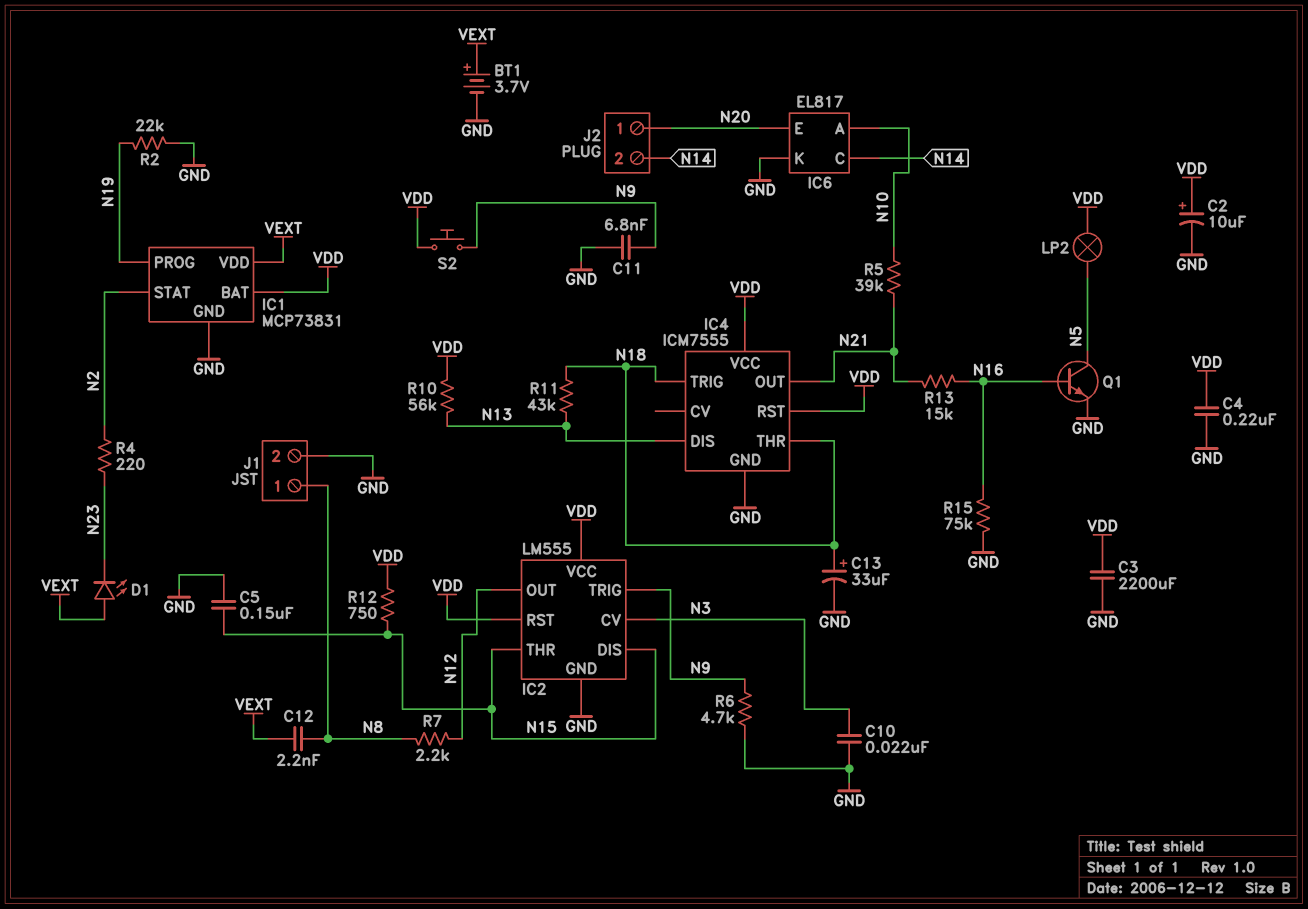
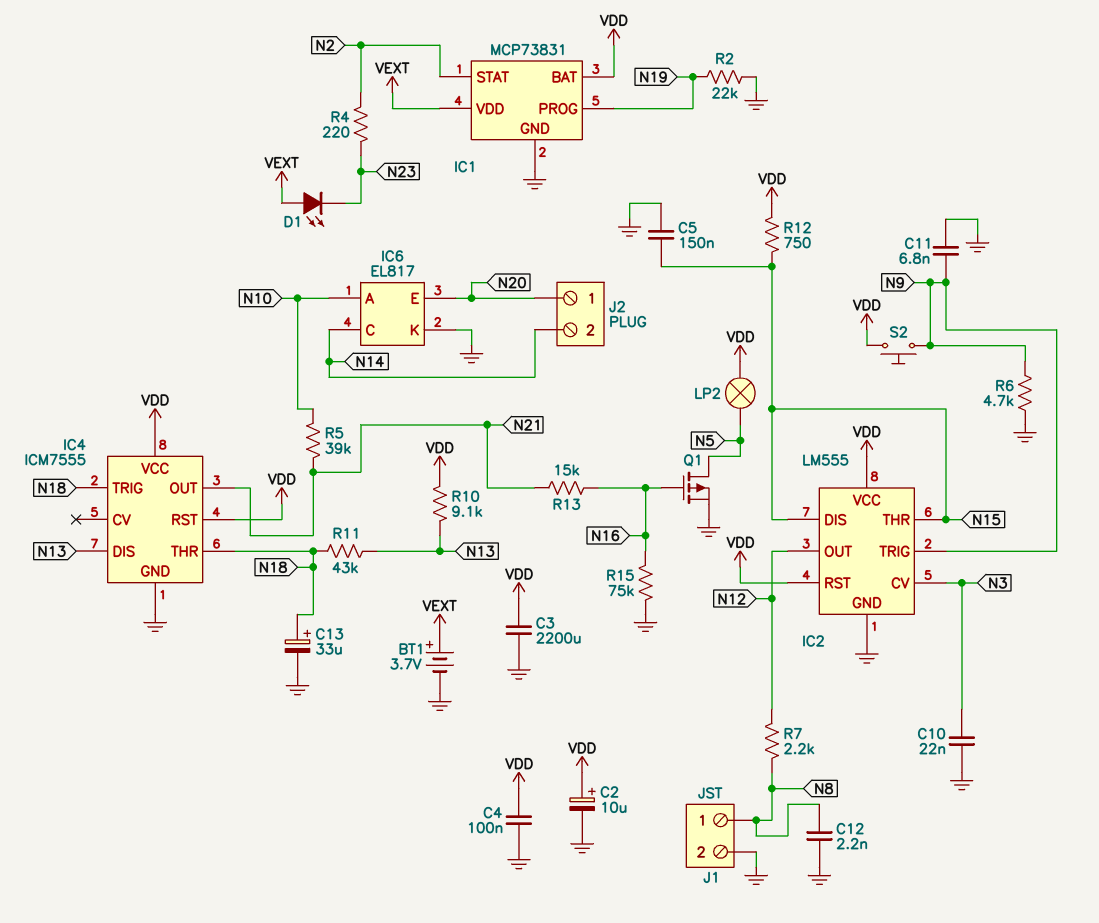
C4: 220nF (GND, VDD) -> 100nF (GND, VDD)
C12: 2.2nF (N8, VEXT) -> 2.2nF (GND, N8)
Q1: NPN (B N16, C N5, E GND) -> PMOS (G N16, D N5, S GND)
R10: 56k (N13, VDD) -> 9.1k (N13, VDD)

